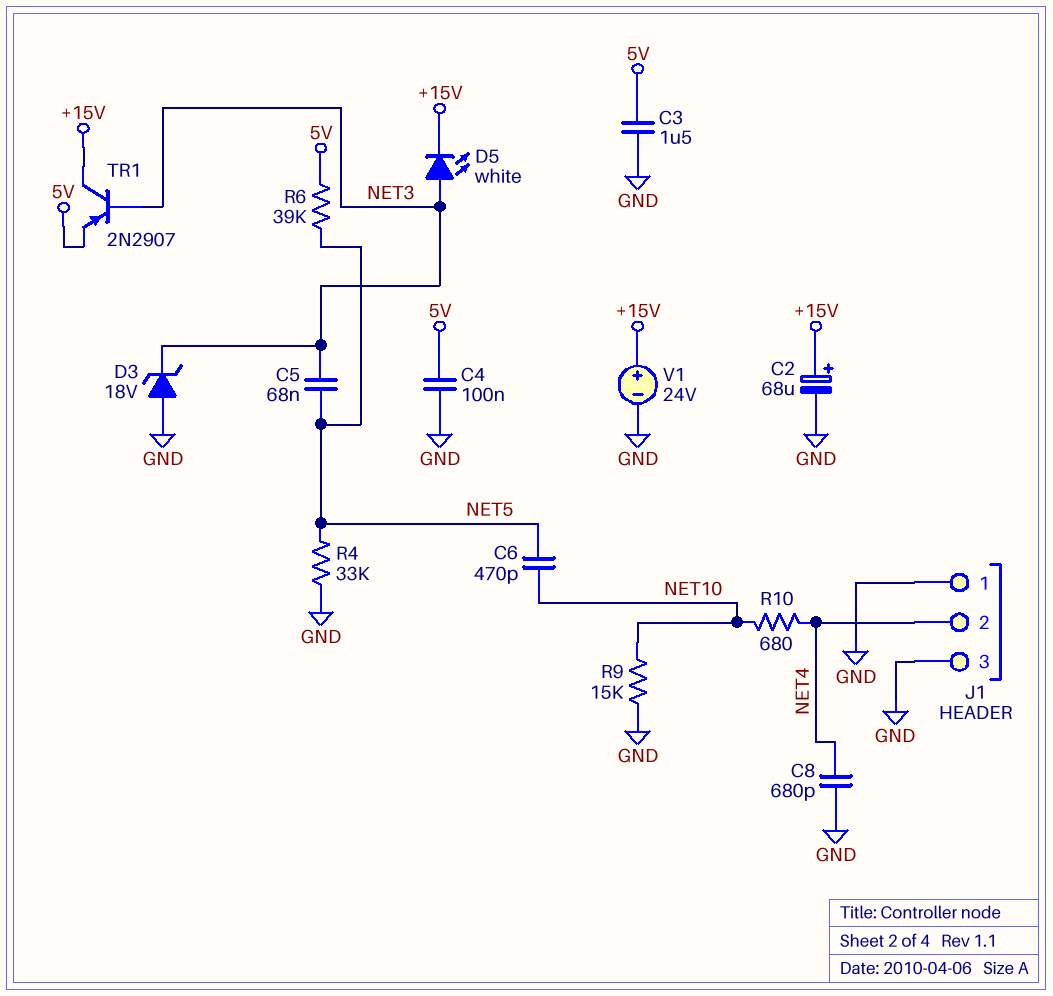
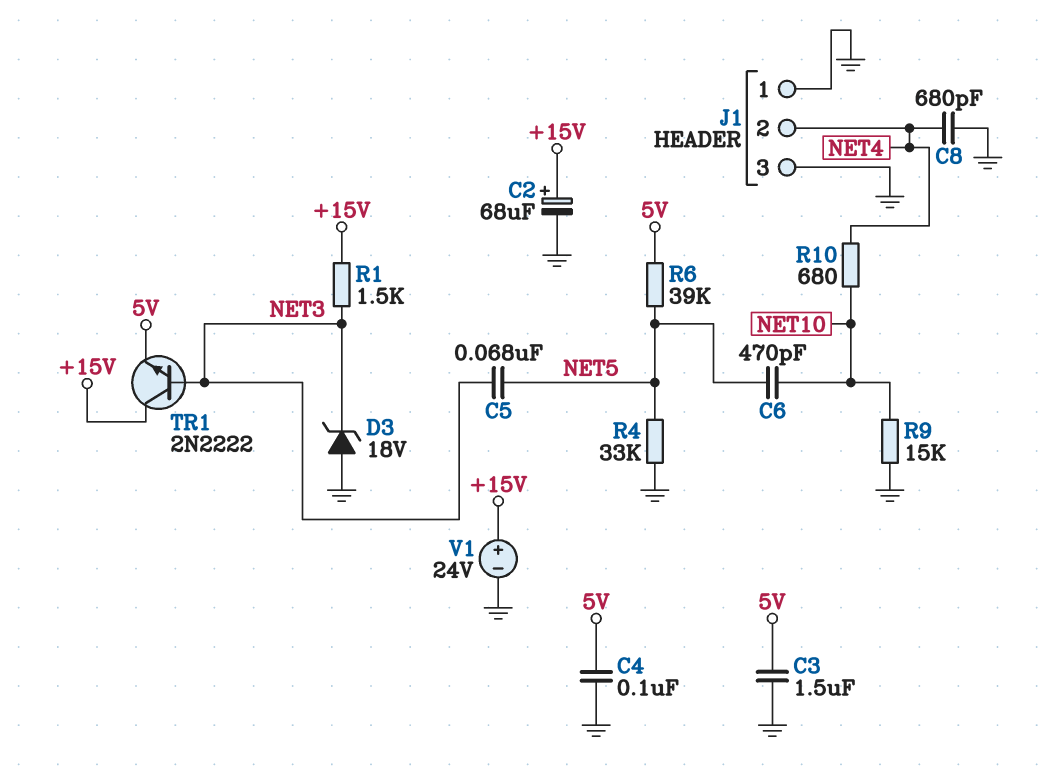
D5: LED white (A NET3, K +15V) -> none
R1: none -> 1.5k (+15V, NET3)
TR1: PNP 2N2907 (B NET3, C +15V, E 5V) -> NPN 2N2222 (B NET3, C +15V, E 5V)

